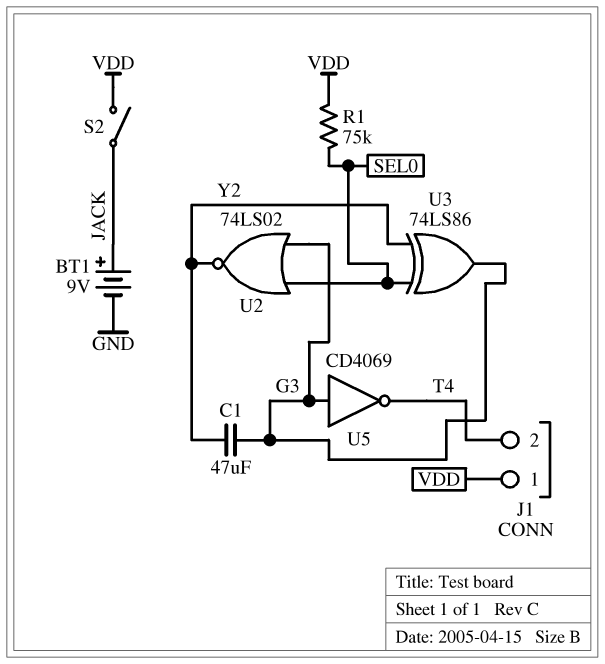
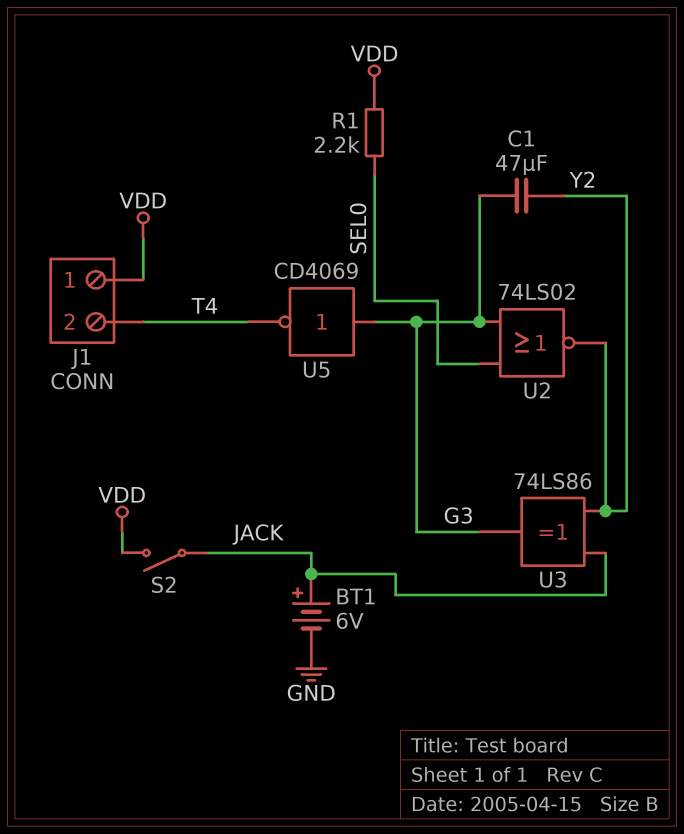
BT1: 9V (plus JACK, minus GND) -> 6V (plus JACK, minus GND)
R1: 75k (SEL0, VDD) -> 2.2k (SEL0, VDD)
U3: XOR 74LS86 (in SEL0, in Y2, out G3) -> XOR 74LS86 (in JACK, in Y2, out G3)

